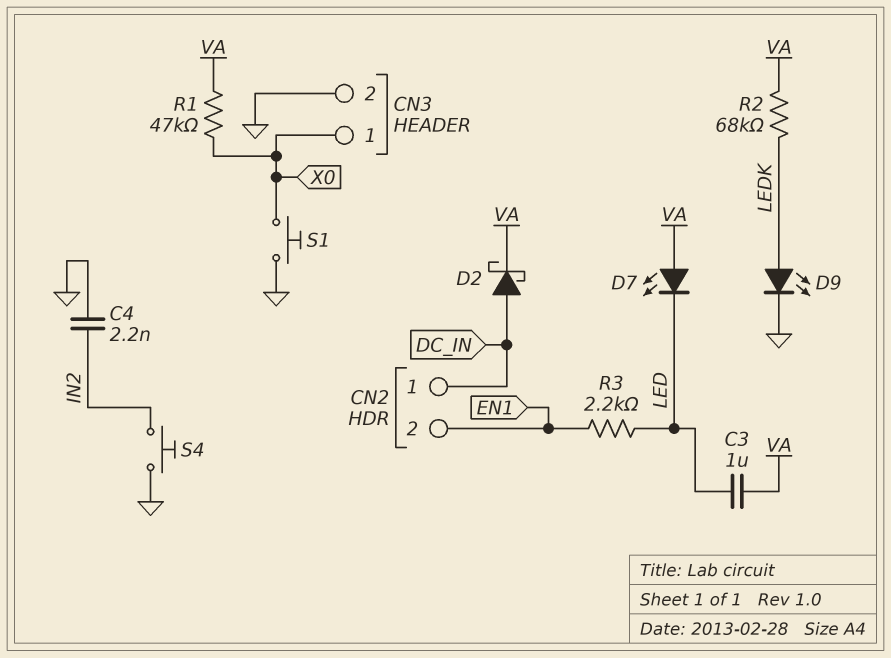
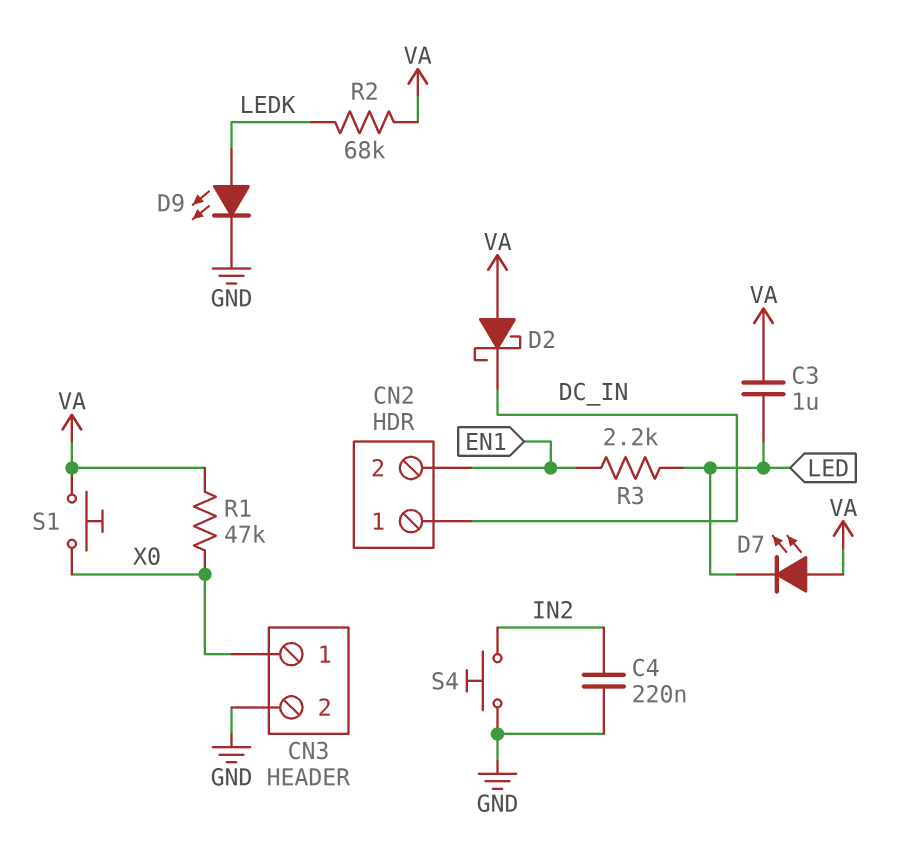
C4: 2.2nF (GND, IN2) -> 220nF (GND, IN2)
D2: schottky (A DC_IN, K VA) -> schottky (A VA, K DC_IN)
S1: button (GND, X0) -> button (VA, X0)

